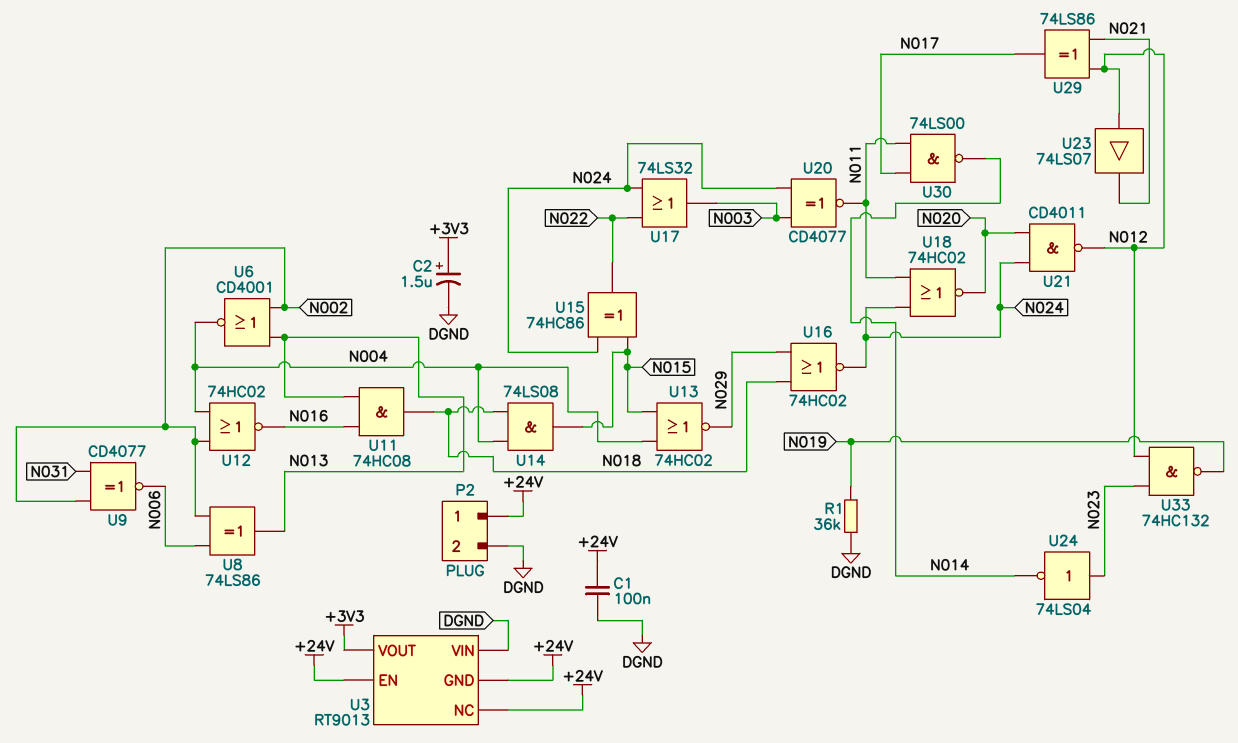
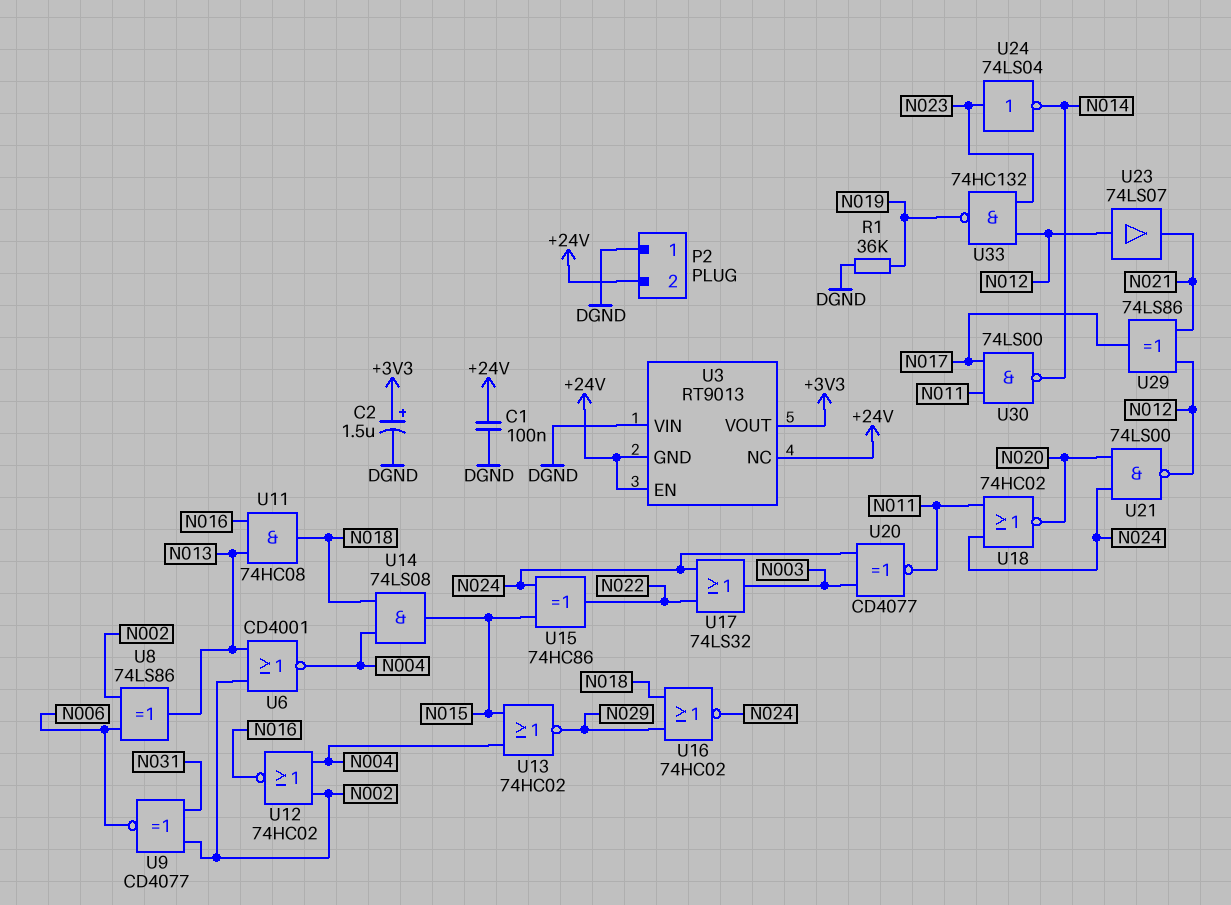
P2 pin 1: +24V -> DGND
P2 pin 2: DGND -> +24V
U21: NAND CD4011 (in N020, in N024, out N012) -> NAND 74LS00 (in N020, in N024, out N012)

